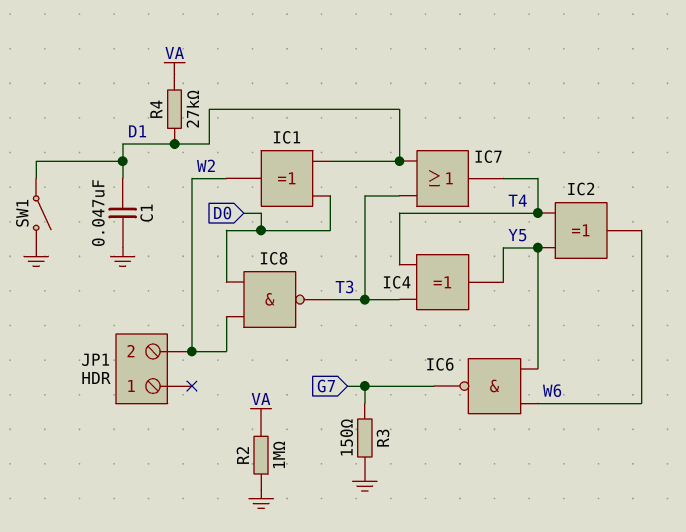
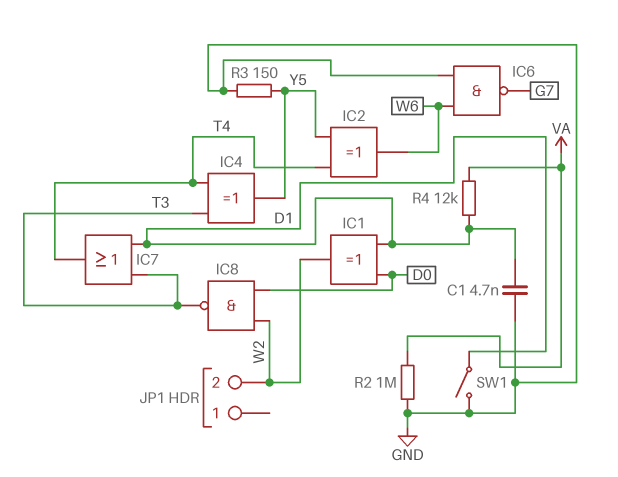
C1: 47nF (D1, GND) -> 4.7nF (D1, GND)
IC6: NAND (in W6, in Y5, out G7) -> NAND (in GND, in W6, out G7)
R3: 150 (G7, GND) -> 150 (GND, Y5)
R4: 27k (D1, VA) -> 12k (D1, VA)

